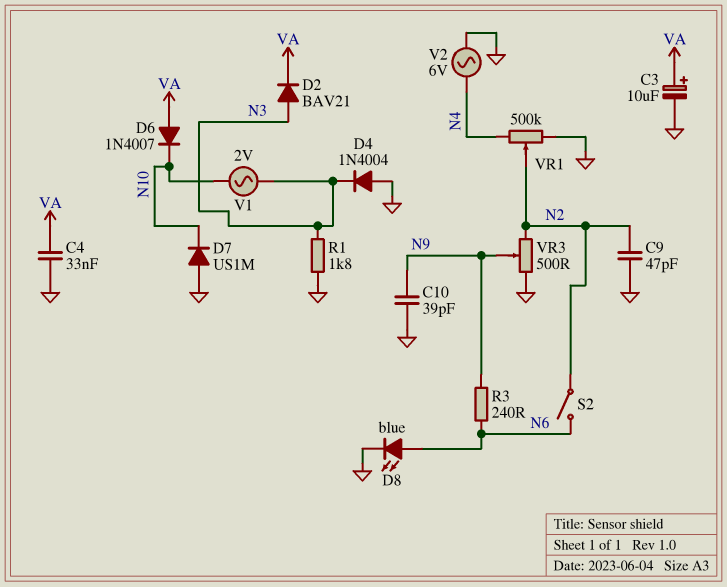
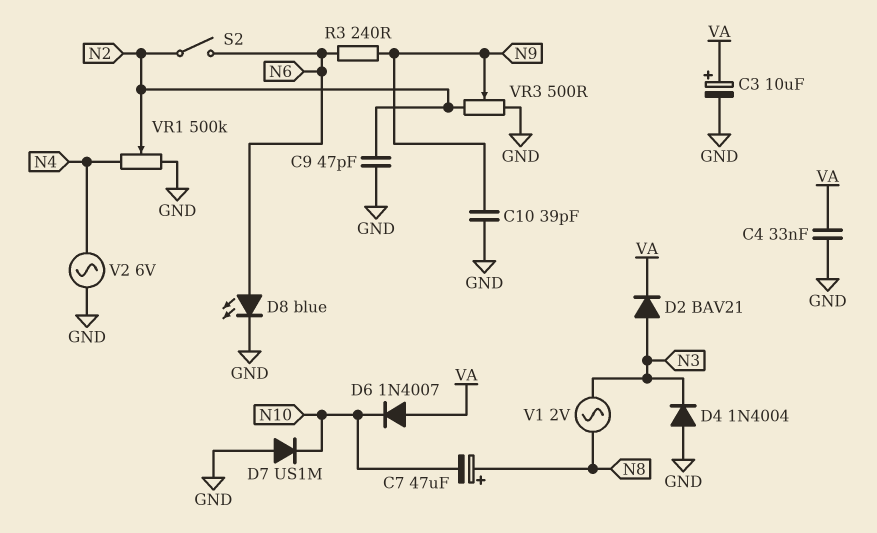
C7: none -> 47uF (plus N8, minus N10)
R1: 1.8k (GND, N3) -> none
V1: AC 2V (N3, N10) -> AC 2V (N3, N8)

